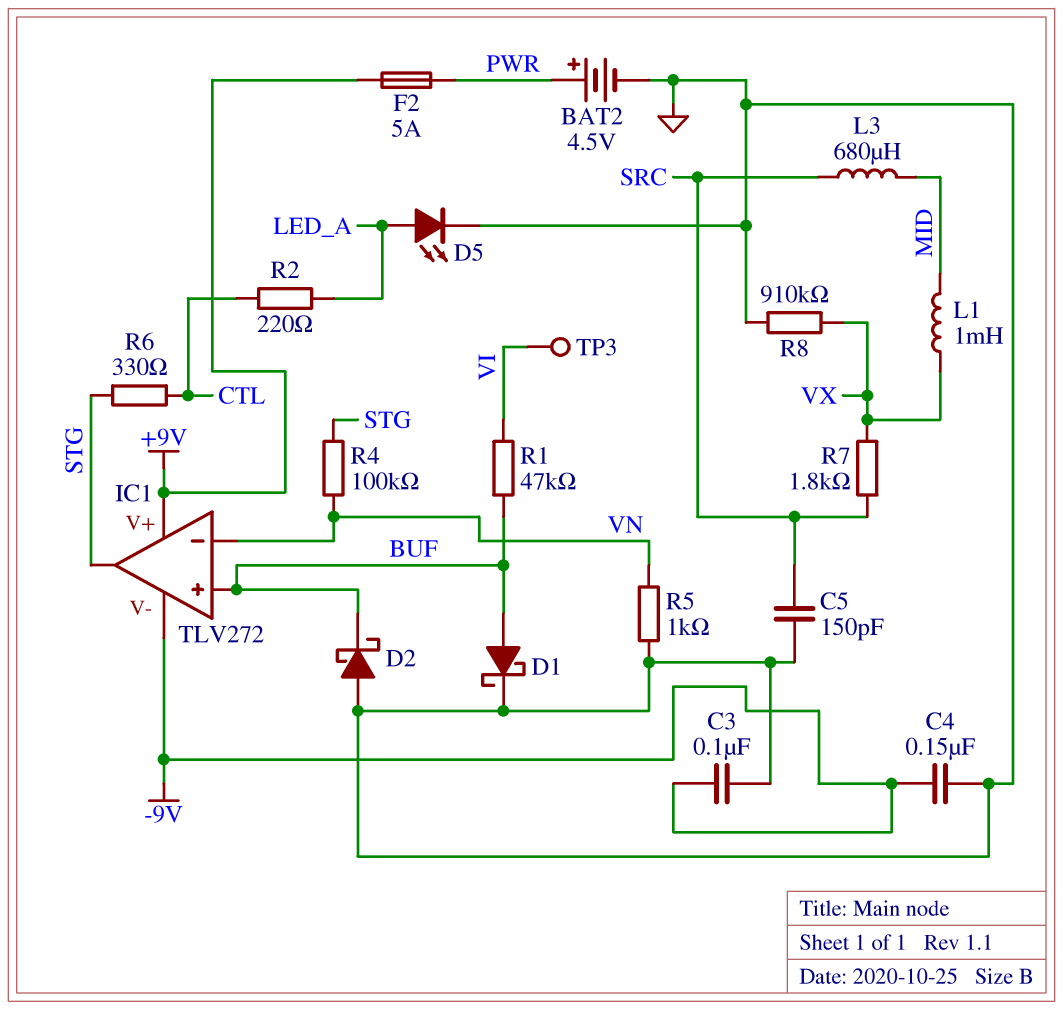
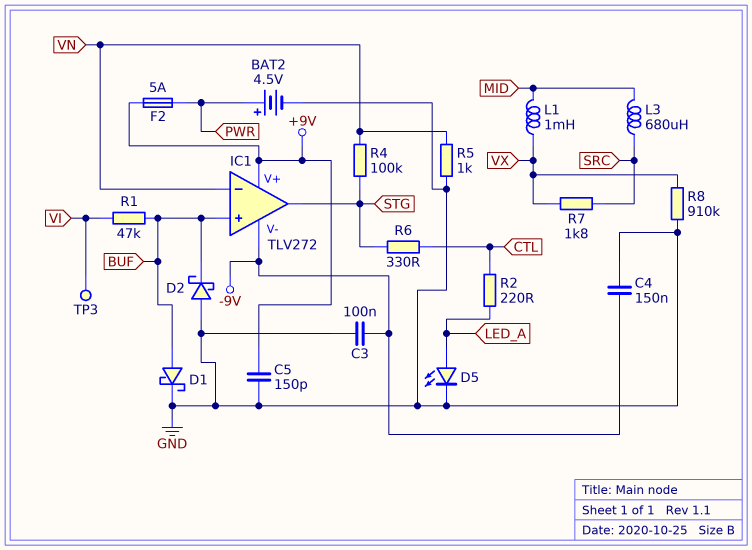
C5: 150pF (GND, SRC) -> 150pF (+9V, GND)

